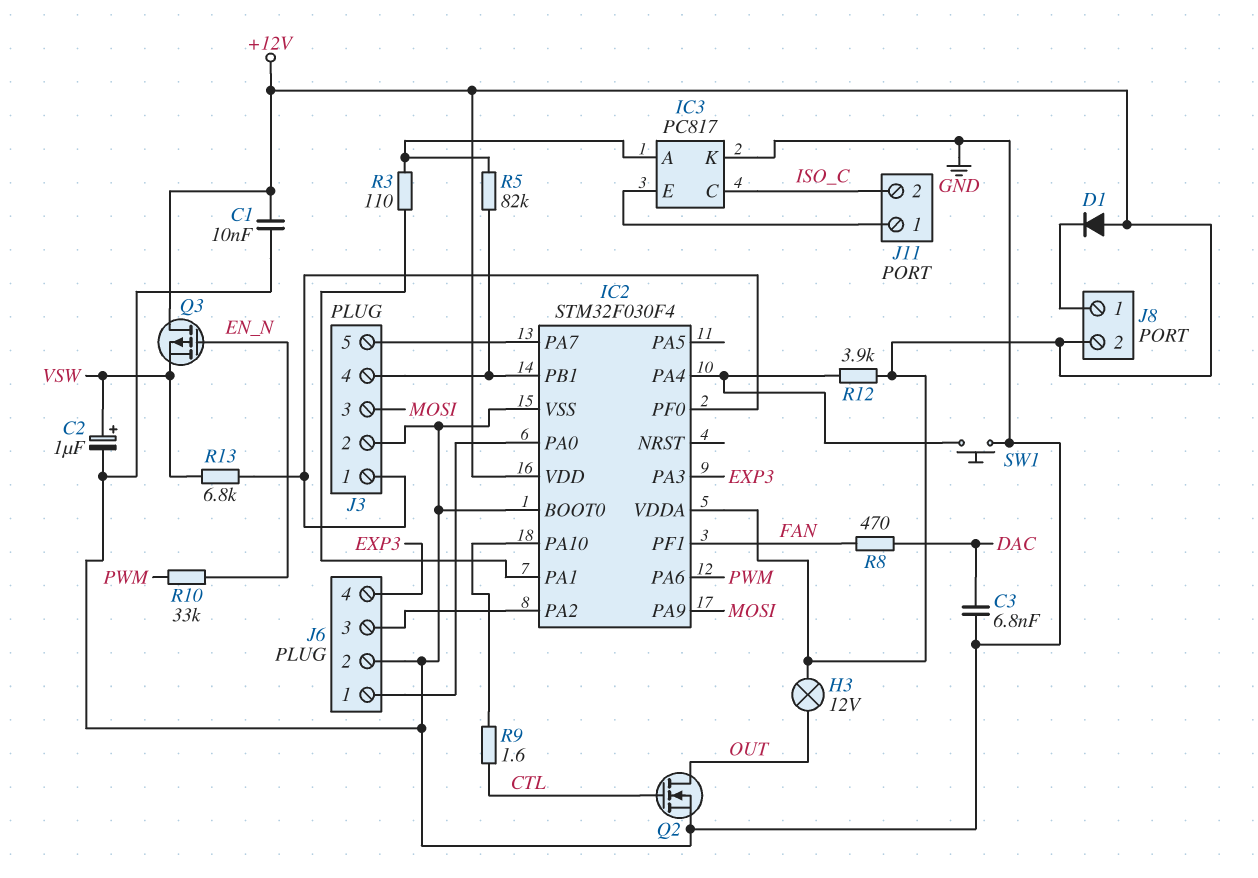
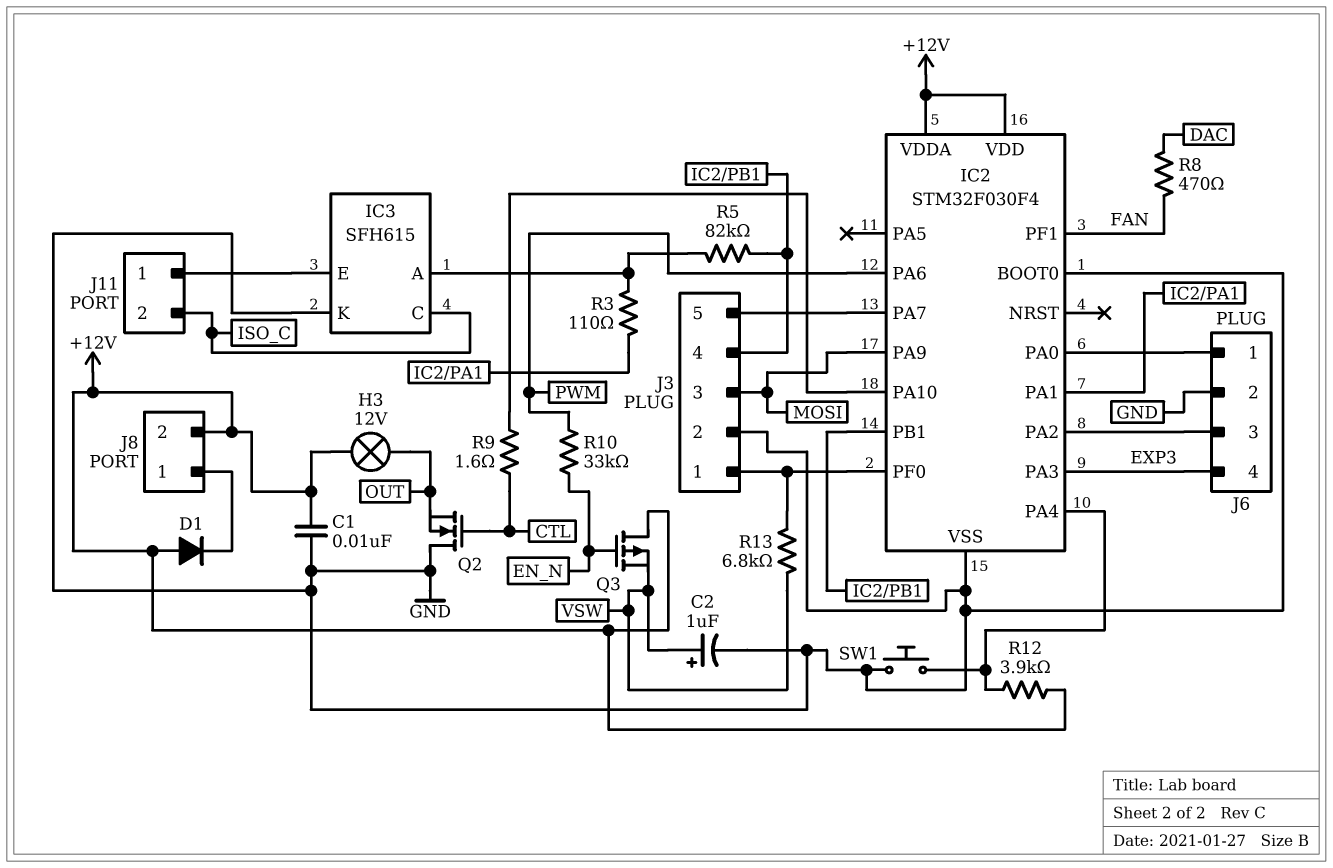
C3: 6.8nF (DAC, GND) -> none
IC3: PC817 -> SFH615
Q2: NMOS (G CTL, D OUT, S GND) -> NMOS (G CTL, D GND, S OUT)

